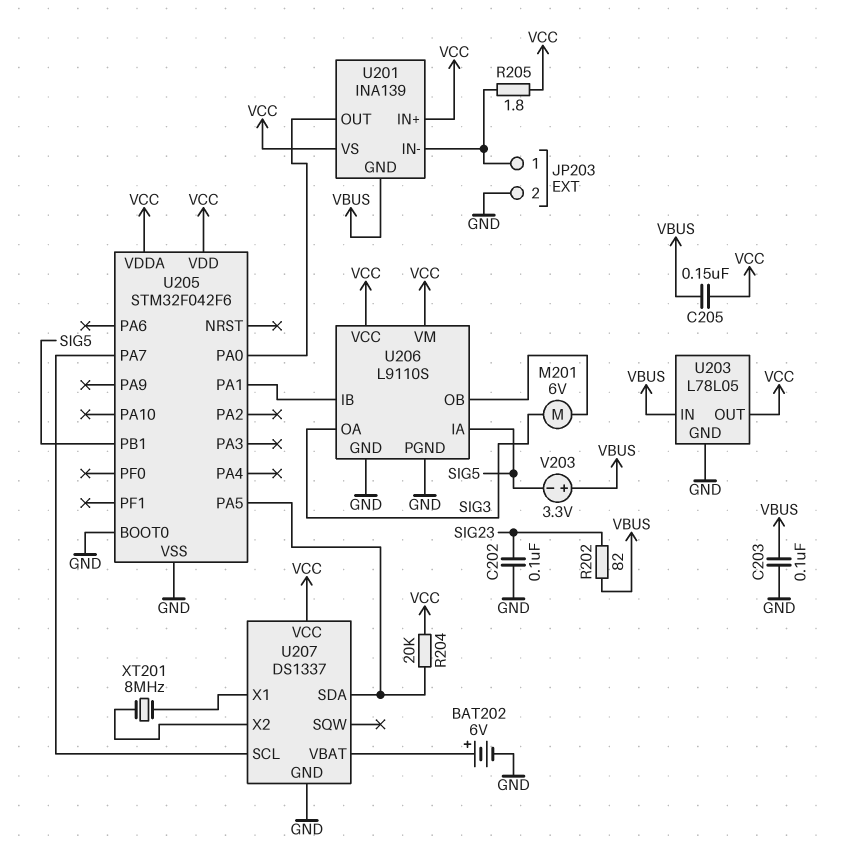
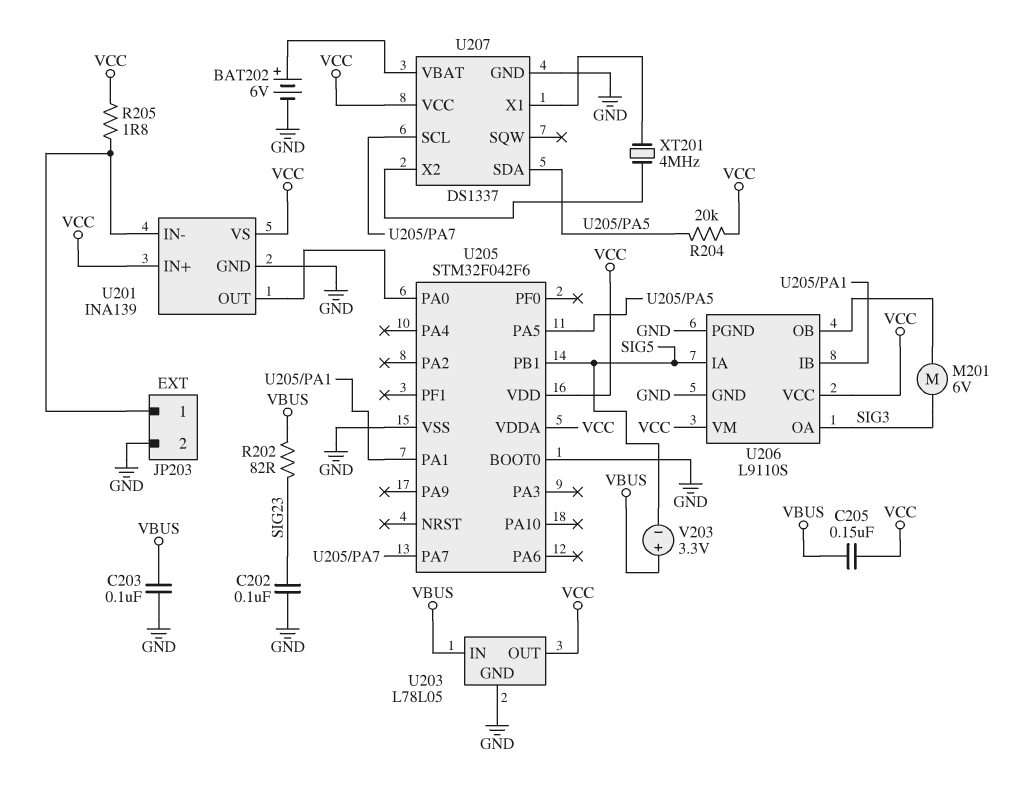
U201 pin GND: VBUS -> GND
XT201: 8MHz (U207/X1, U207/X2) -> 4MHz (U207/X1, U207/X2)

